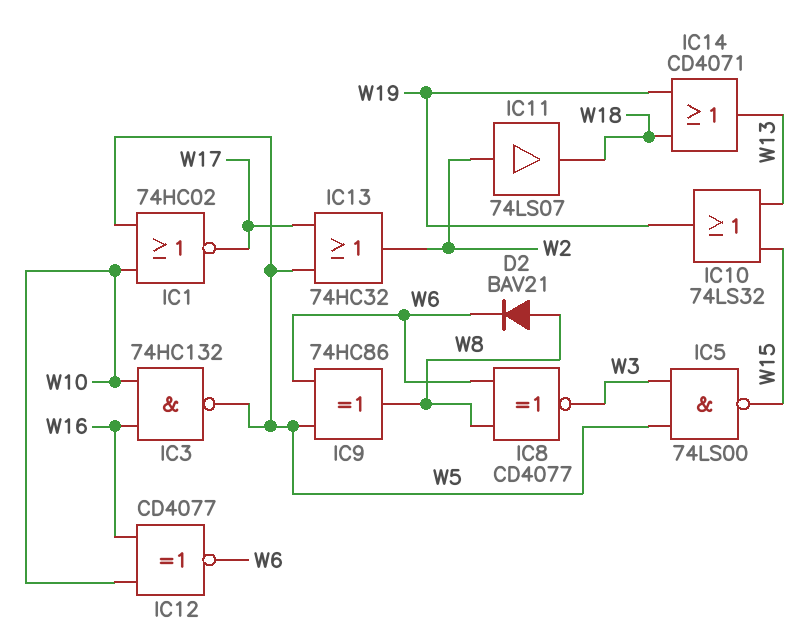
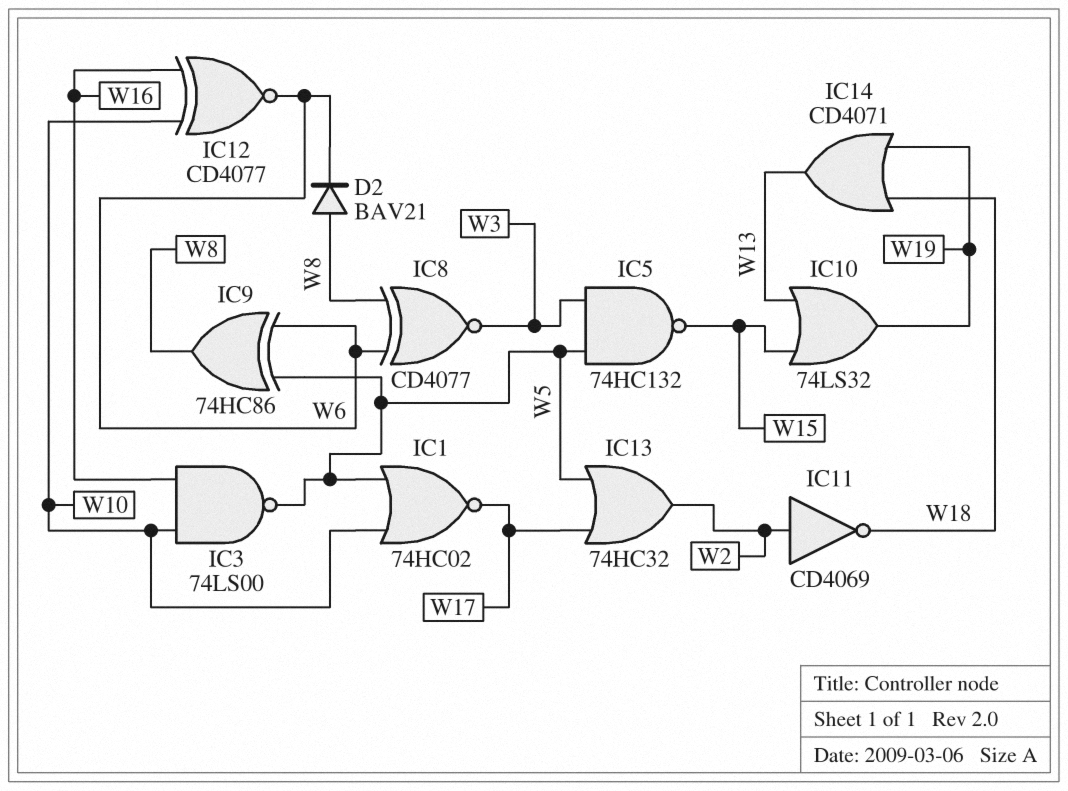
IC3: NAND 74HC132 (in W10, in W16, out W5) -> NAND 74LS00 (in W10, in W16, out W5)
IC5: NAND 74LS00 (in W3, in W5, out W15) -> NAND 74HC132 (in W3, in W5, out W15)
IC11: buffer 74LS07 (in W2, out W18) -> NOT CD4069 (in W2, out W18)

